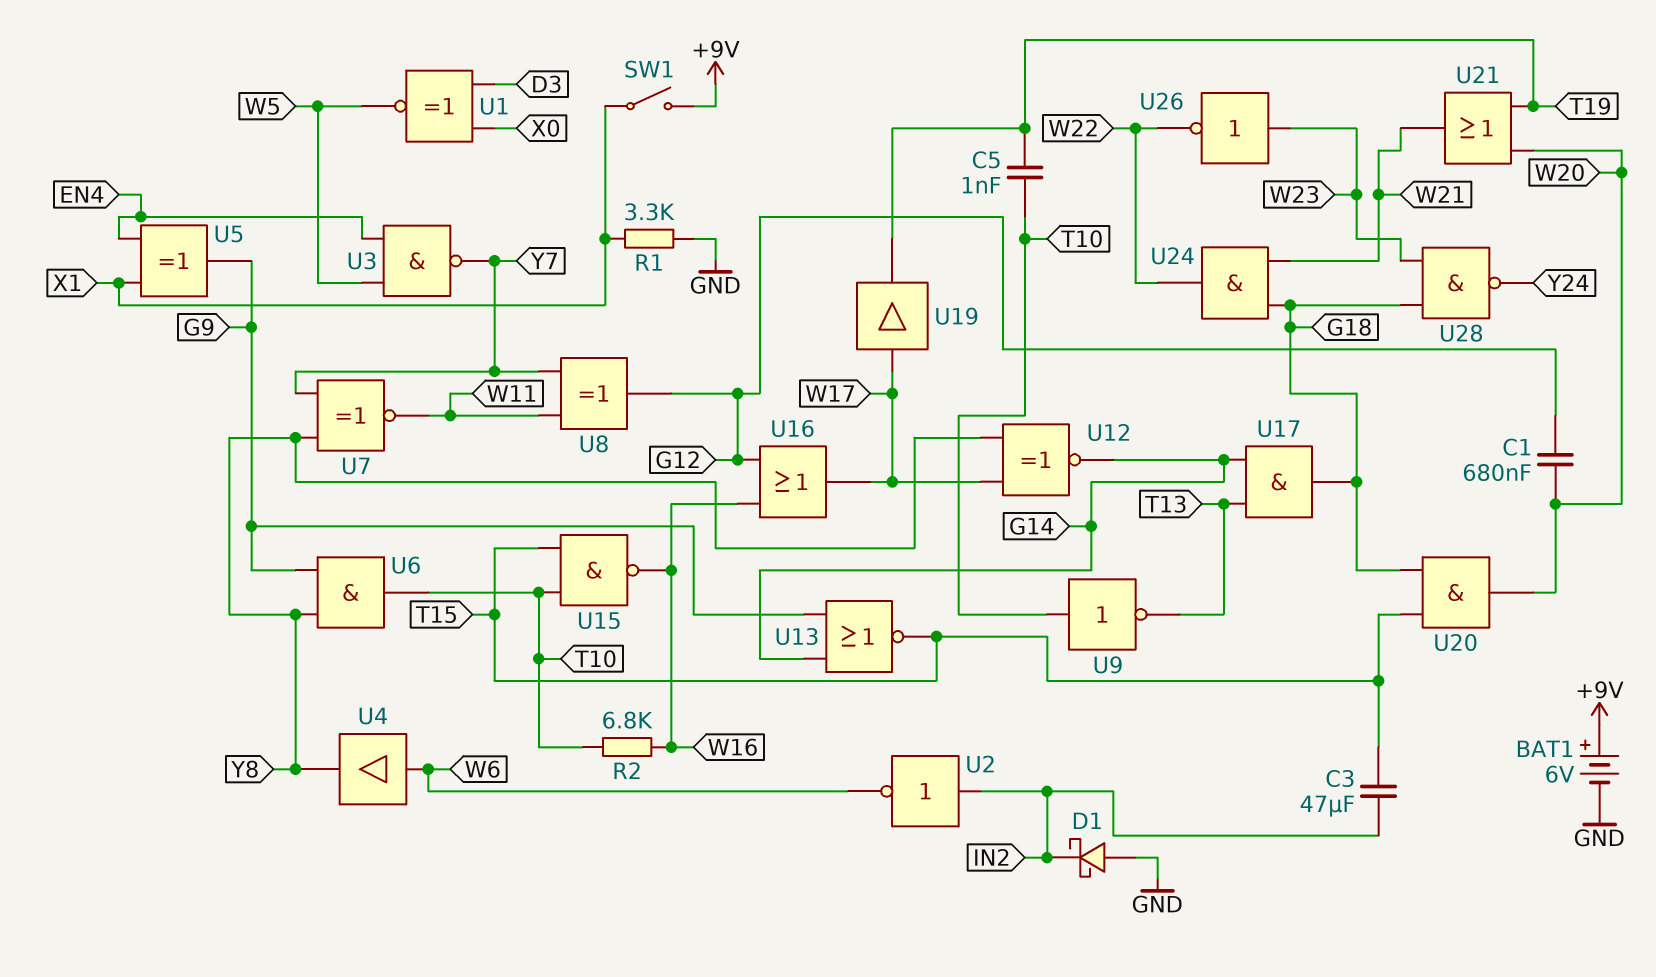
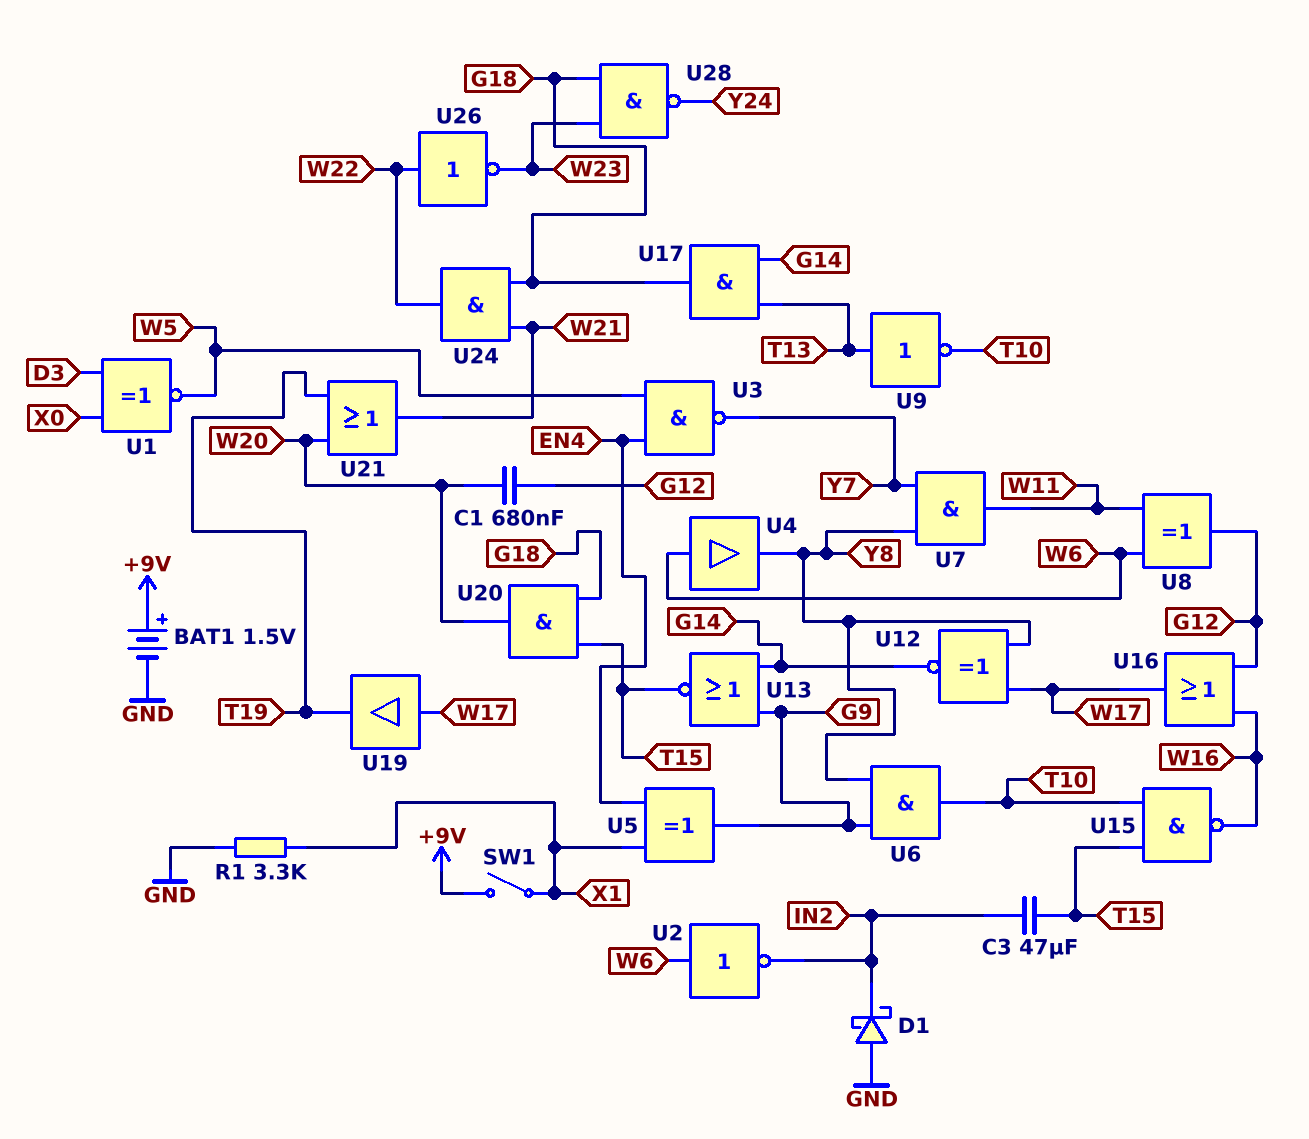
BAT1: 6V (plus +9V, minus GND) -> 1.5V (plus +9V, minus GND)
C5: 1nF (T10, T19) -> none
R2: 6.8k (T10, W16) -> none
U2: NOT (in IN2, out W6) -> NOT (in W6, out IN2)
U7: XNOR (in Y7, in Y8, out W11) -> AND (in Y7, in Y8, out W11)
U8: XOR (in W11, in Y7, out G12) -> XOR (in W6, in W11, out G12)
U9: NOT (in T10, out T13) -> NOT (in T13, out T10)
U26: NOT (in W23, out W22) -> NOT (in W22, out W23)

